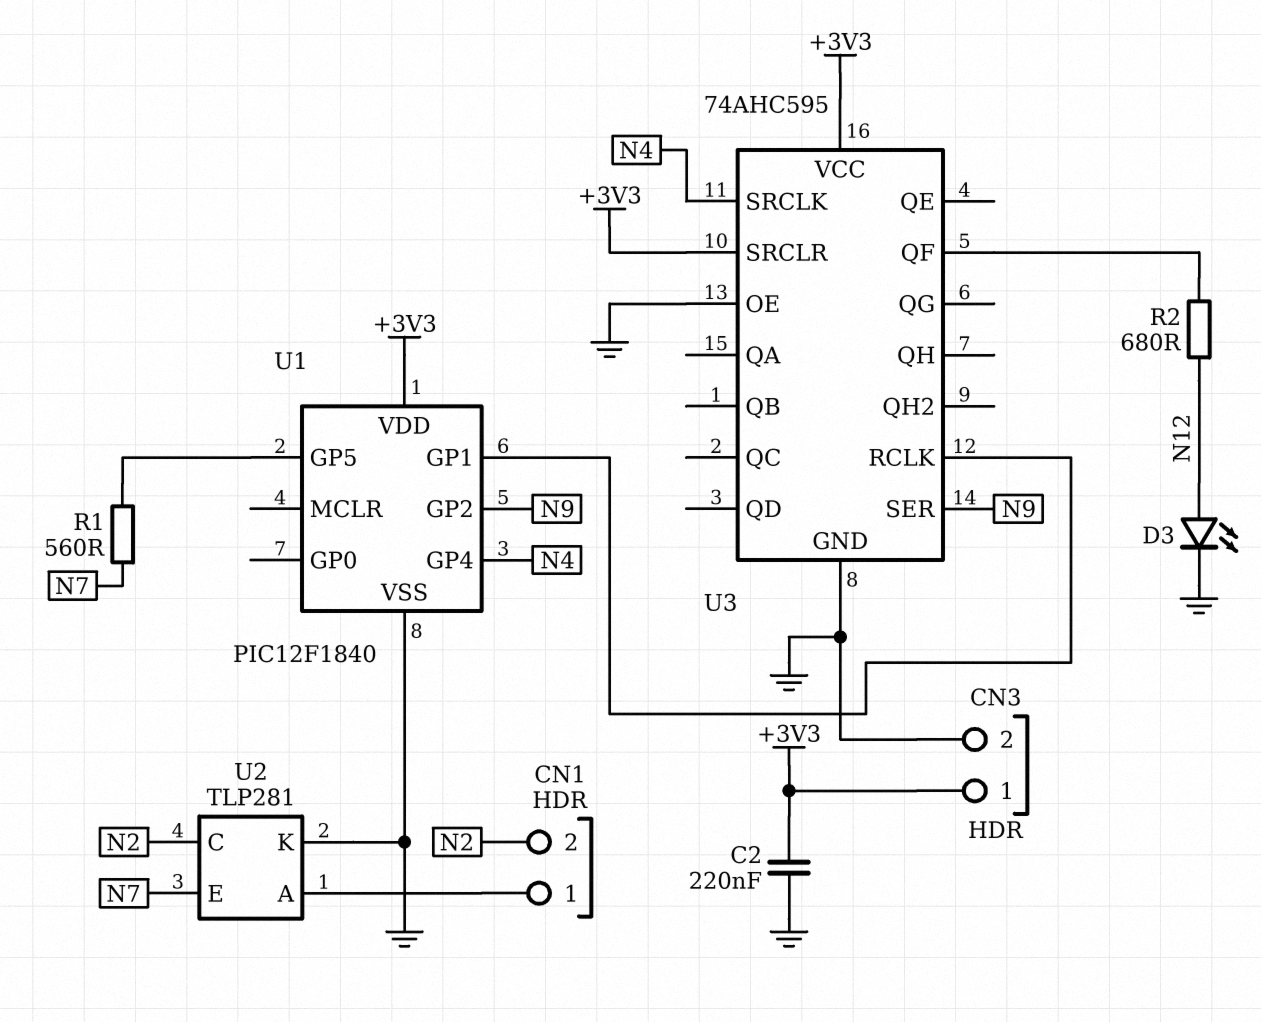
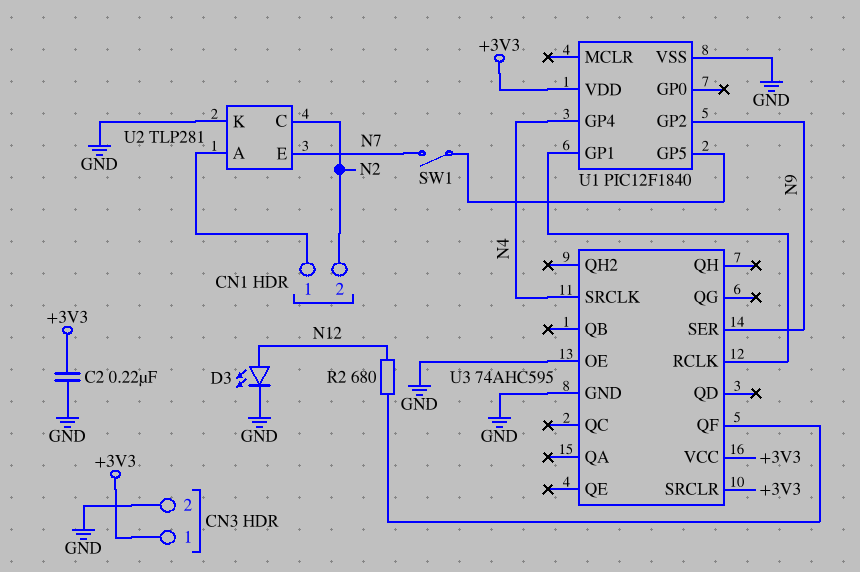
R1: 560 (N7, U1/GP5) -> none
SW1: none -> switch (N7, U1/GP5)

